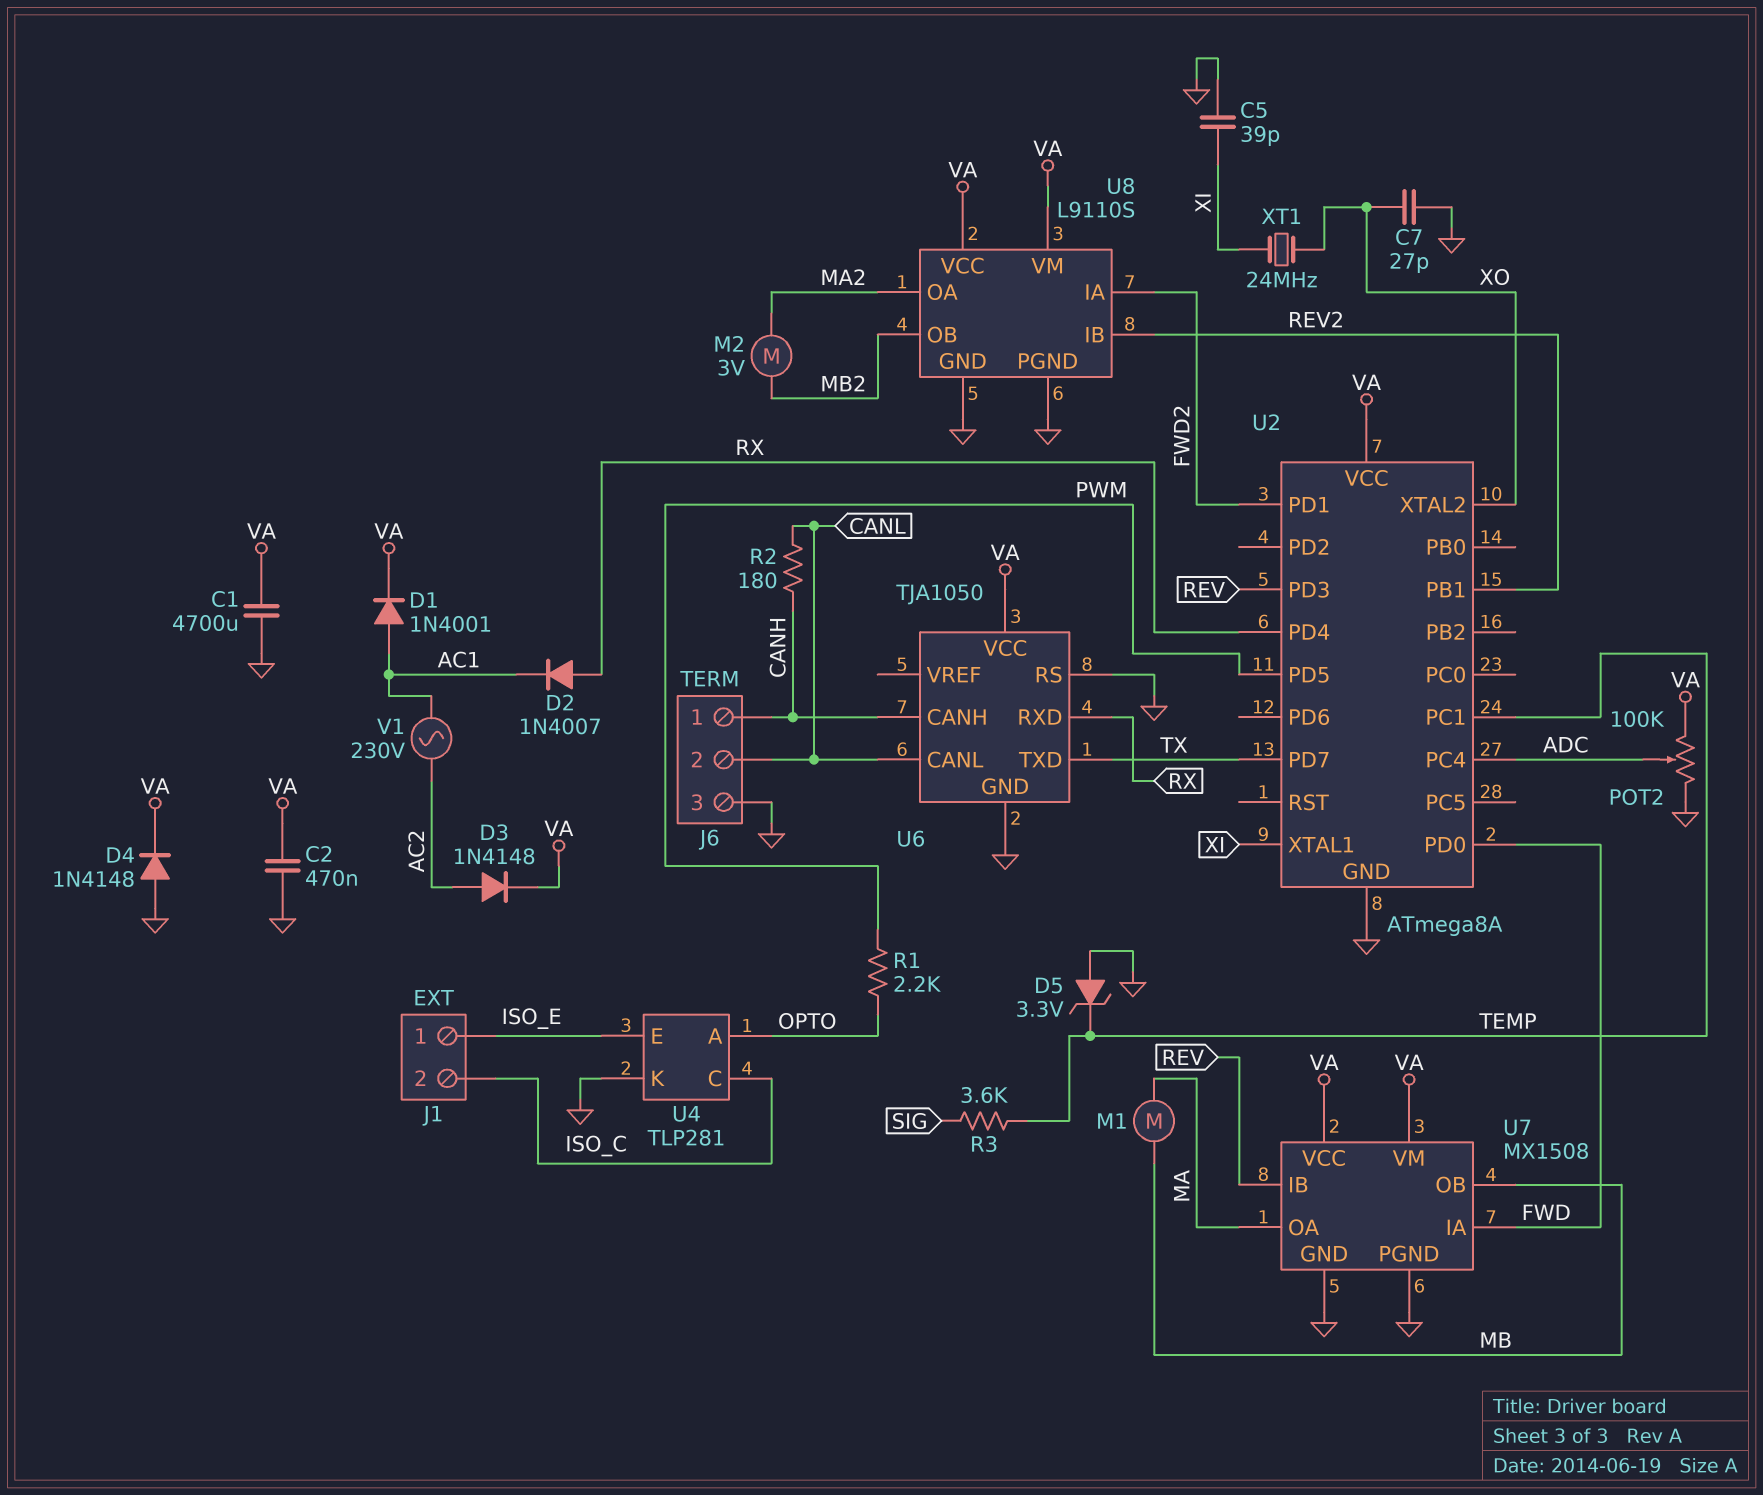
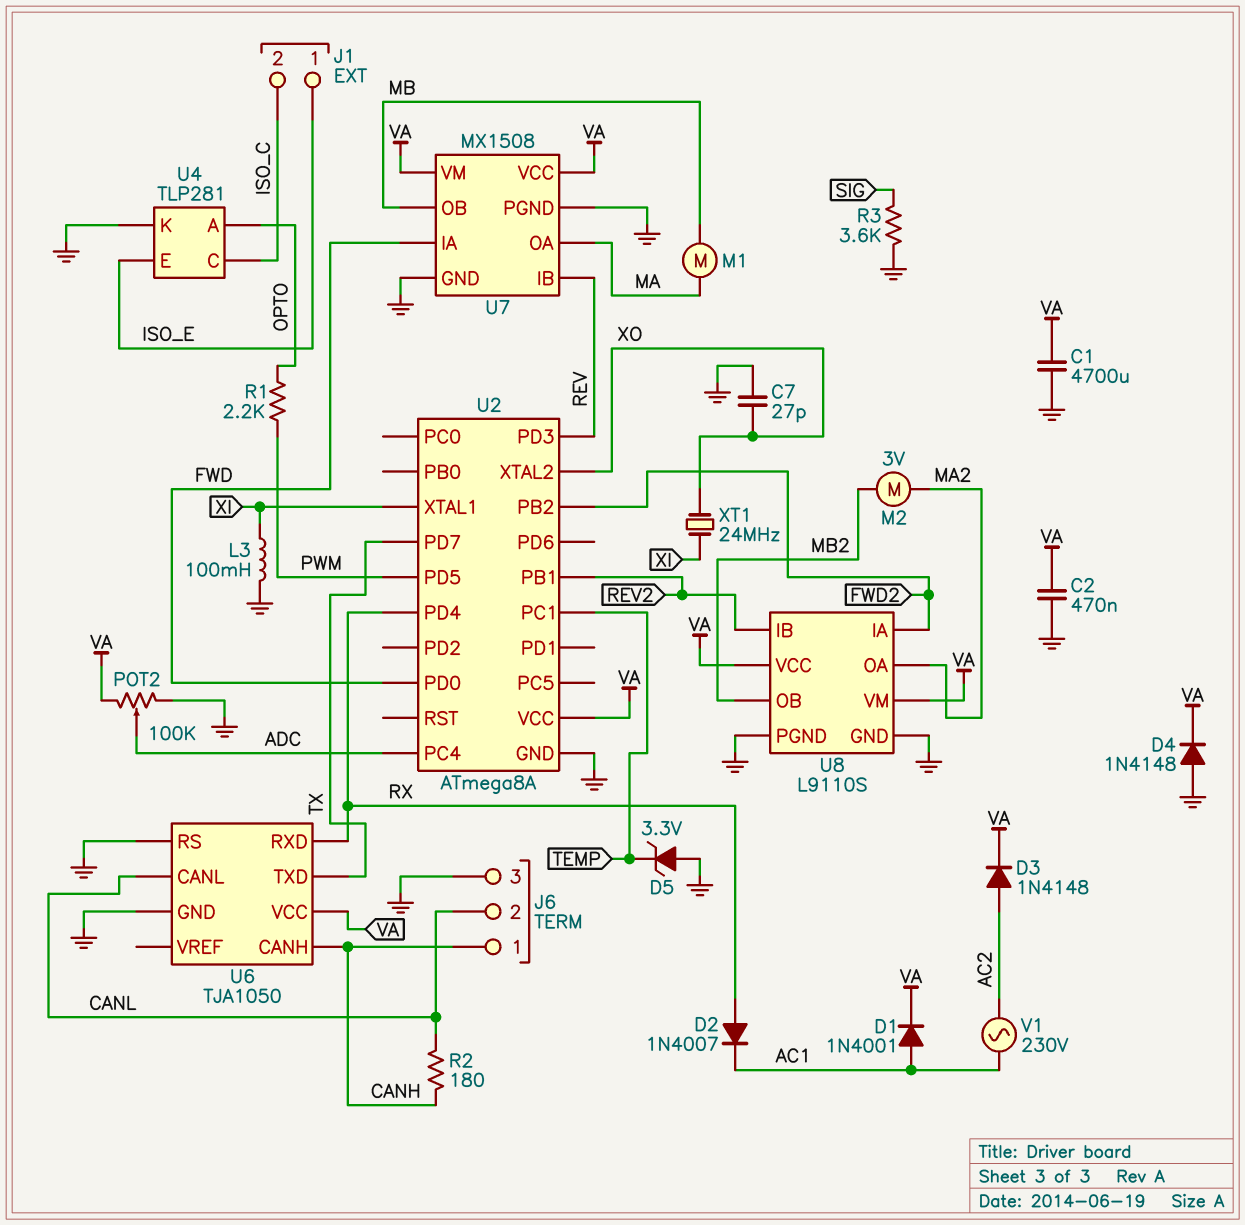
C5: 39pF (GND, XI) -> none
L3: none -> 100mH (GND, XI)
R3: 3.6k (SIG, TEMP) -> 3.6k (GND, SIG)
U2 pin PB2: none -> FWD2
U2 pin PD1: FWD2 -> none

